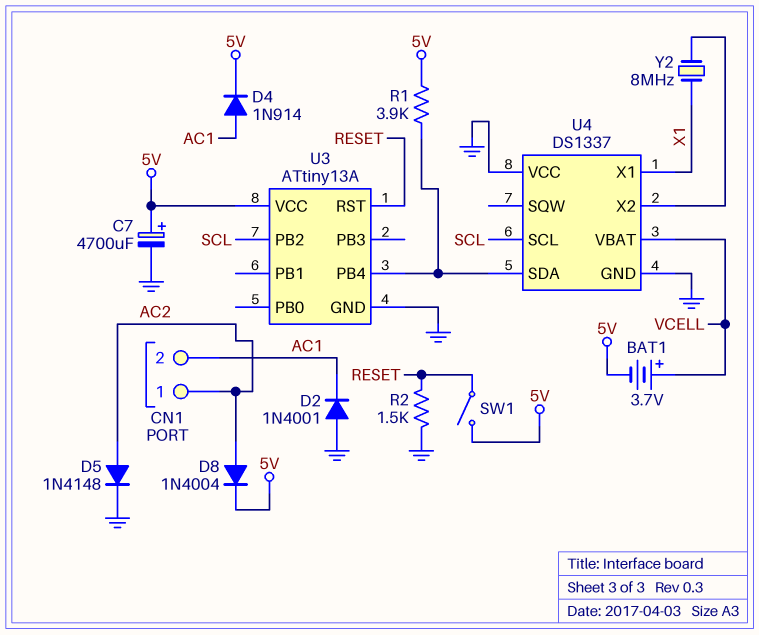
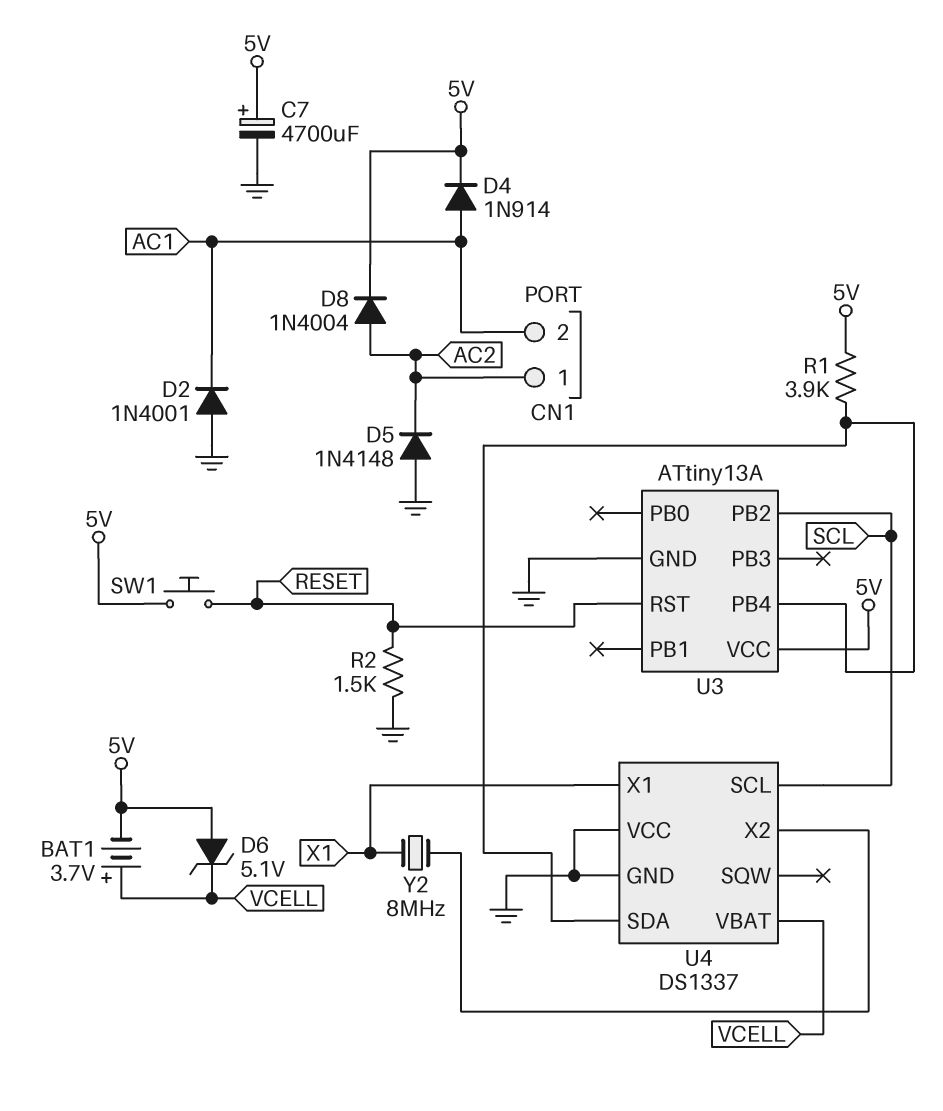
D5: diode 1N4148 (A AC2, K GND) -> diode 1N4148 (A GND, K AC2)
D6: none -> zener 5.1V (A 5V, K VCELL)
SW1: switch (5V, RESET) -> button (5V, RESET)

